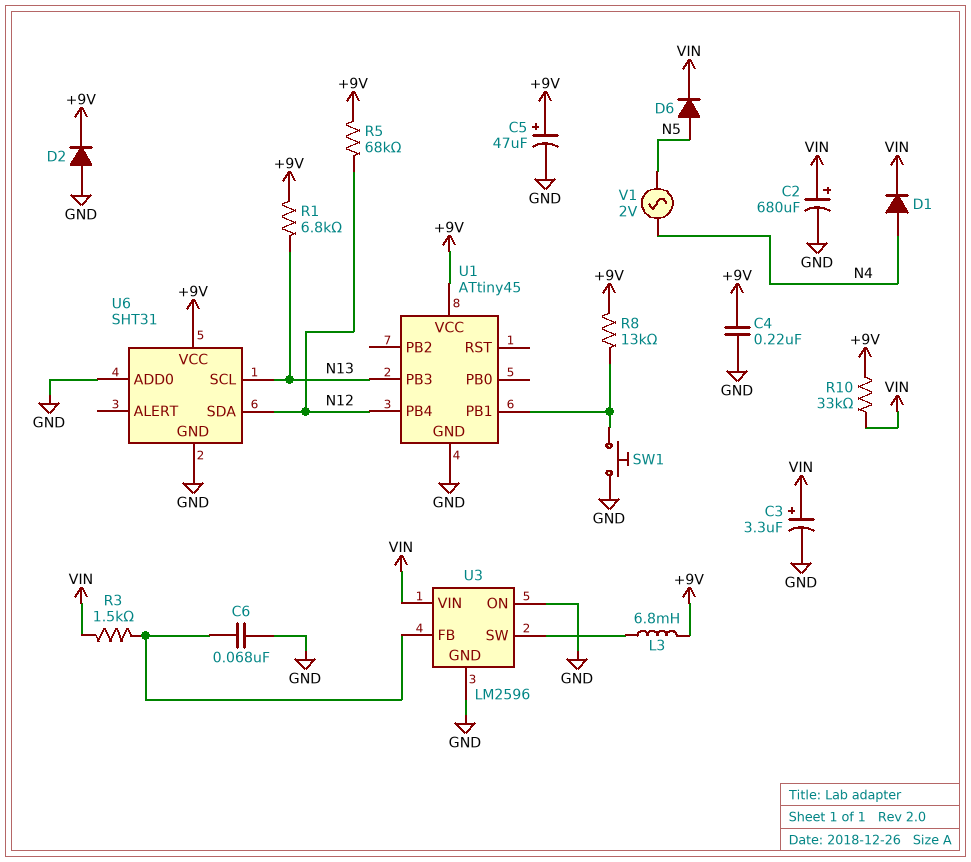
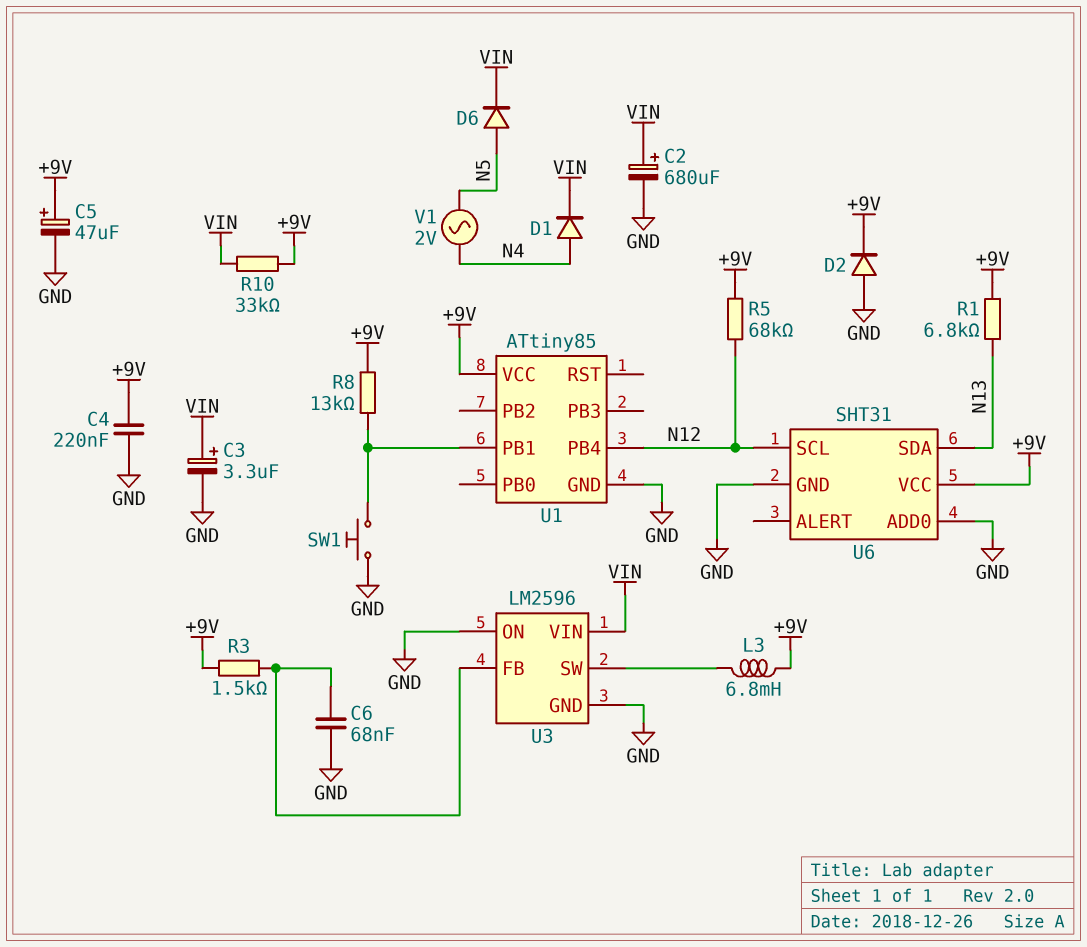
R3: 1.5k (U3/FB, VIN) -> 1.5k (+9V, U3/FB)
U1: ATtiny45 -> ATtiny85
U1 pin PB3: N13 -> none
U6 pin SCL: N13 -> N12
U6 pin SDA: N12 -> N13

